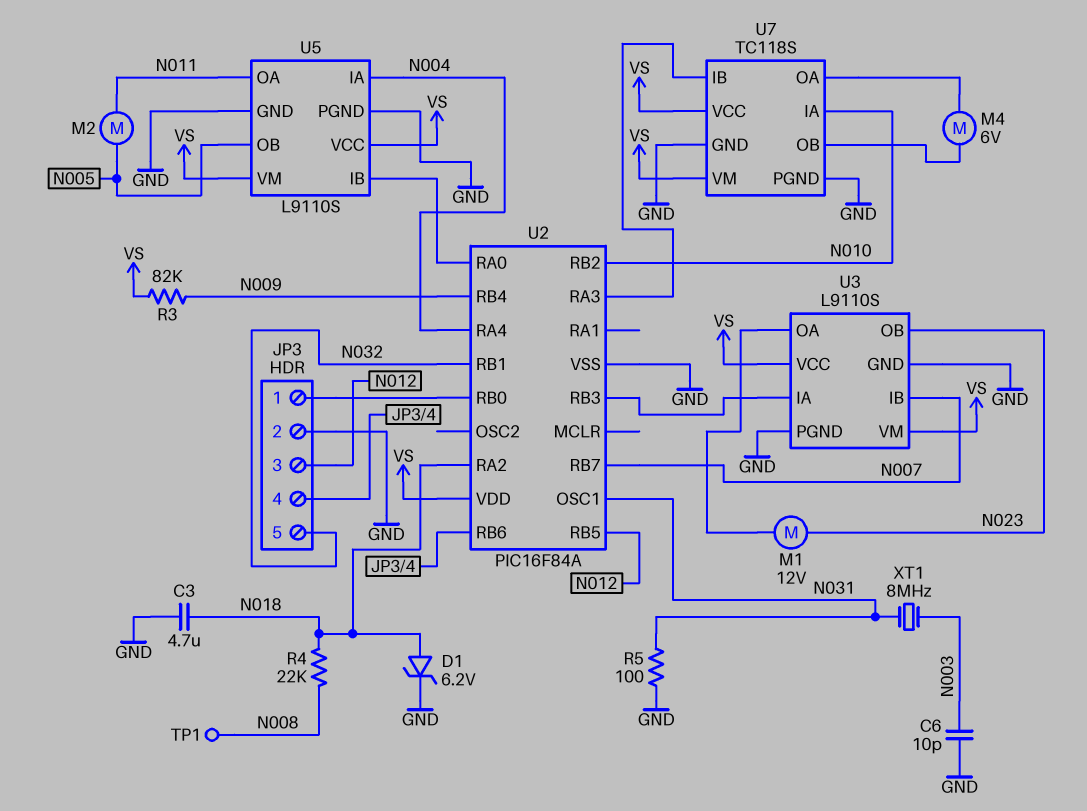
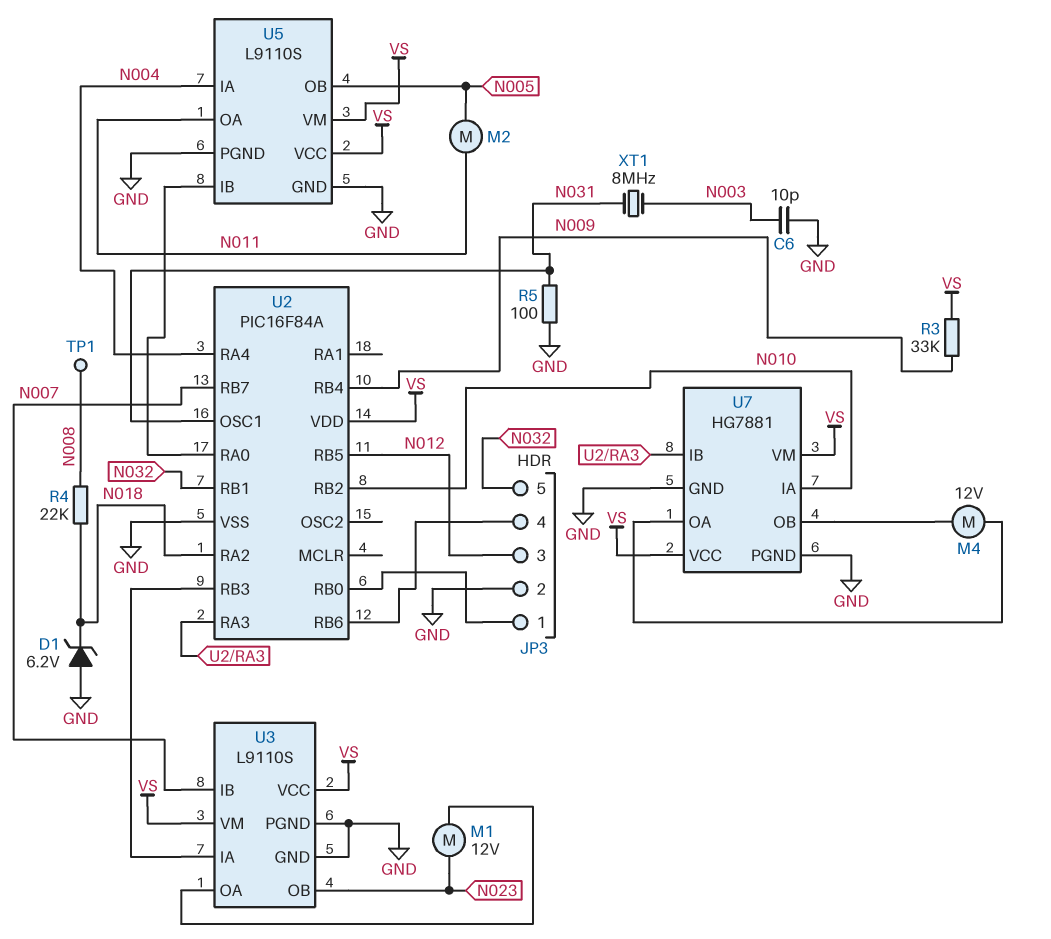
C3: 4.7uF (GND, N018) -> none
D1: zener 6.2V (A N018, K GND) -> zener 6.2V (A GND, K N018)
M4: motor 6V (U7/OA, U7/OB) -> motor 12V (U7/OA, U7/OB)
R3: 82k (N009, VS) -> 33k (N009, VS)
U7: TC118S -> HG7881

